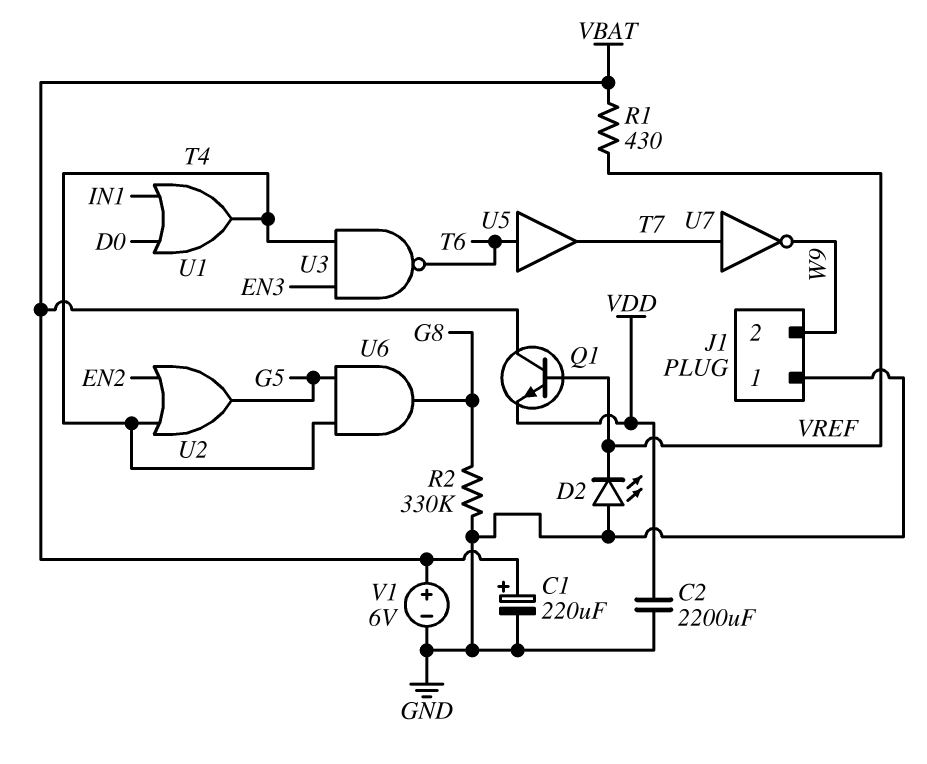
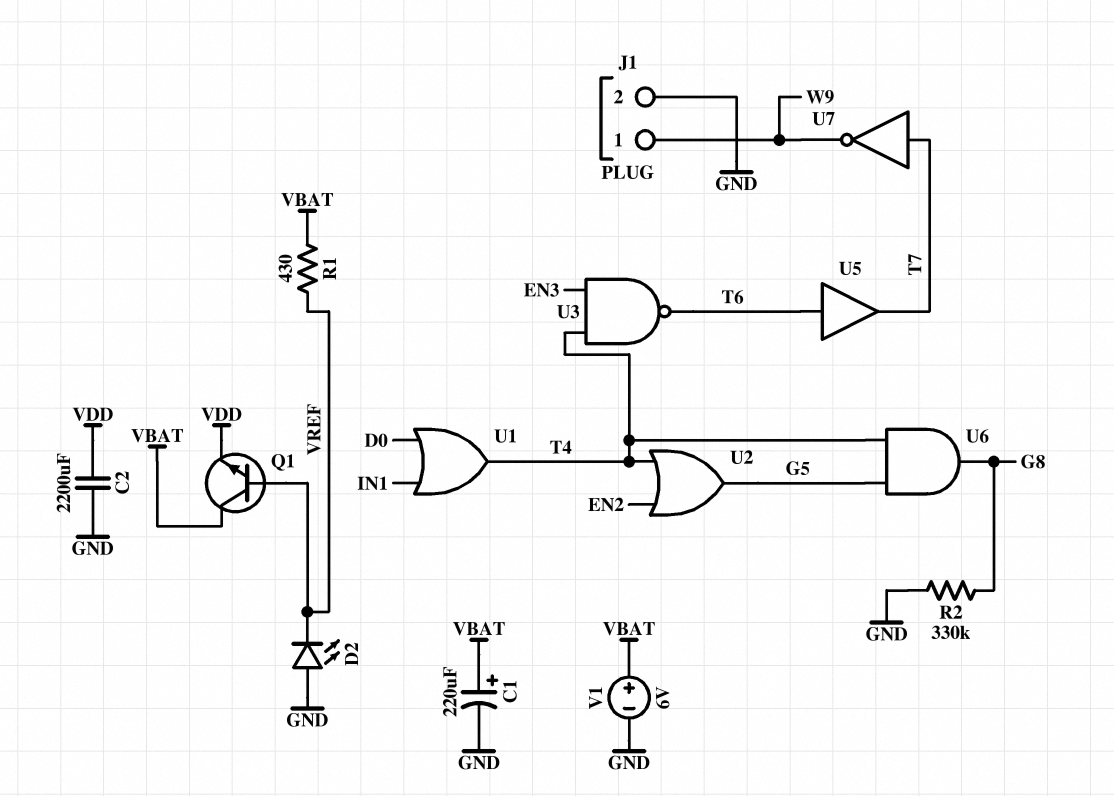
J1 pin 1: GND -> W9
J1 pin 2: W9 -> GND

